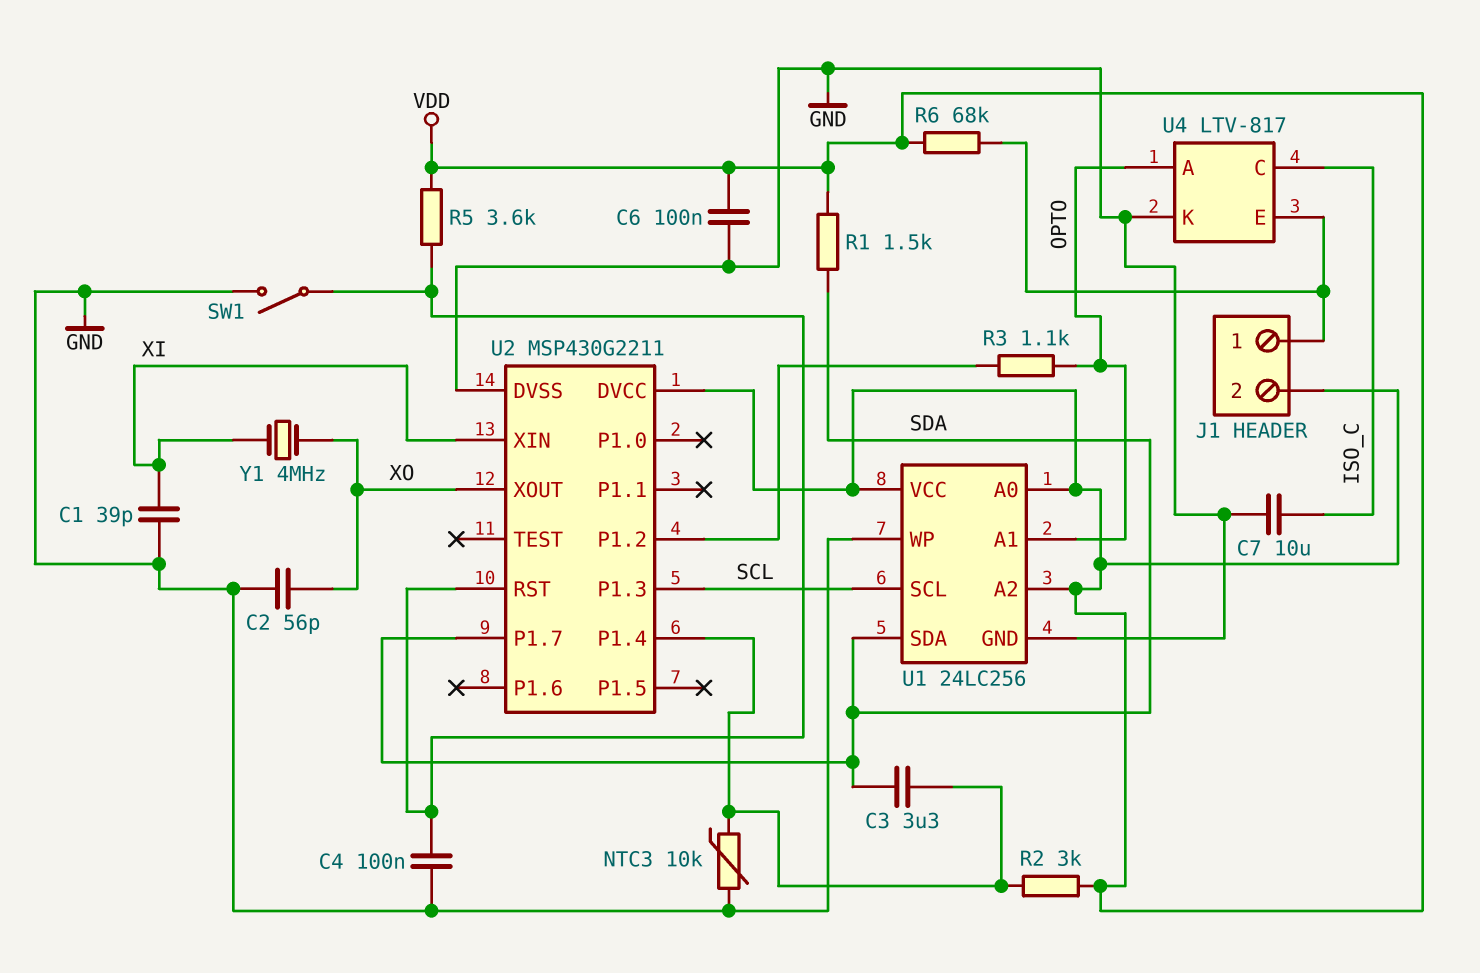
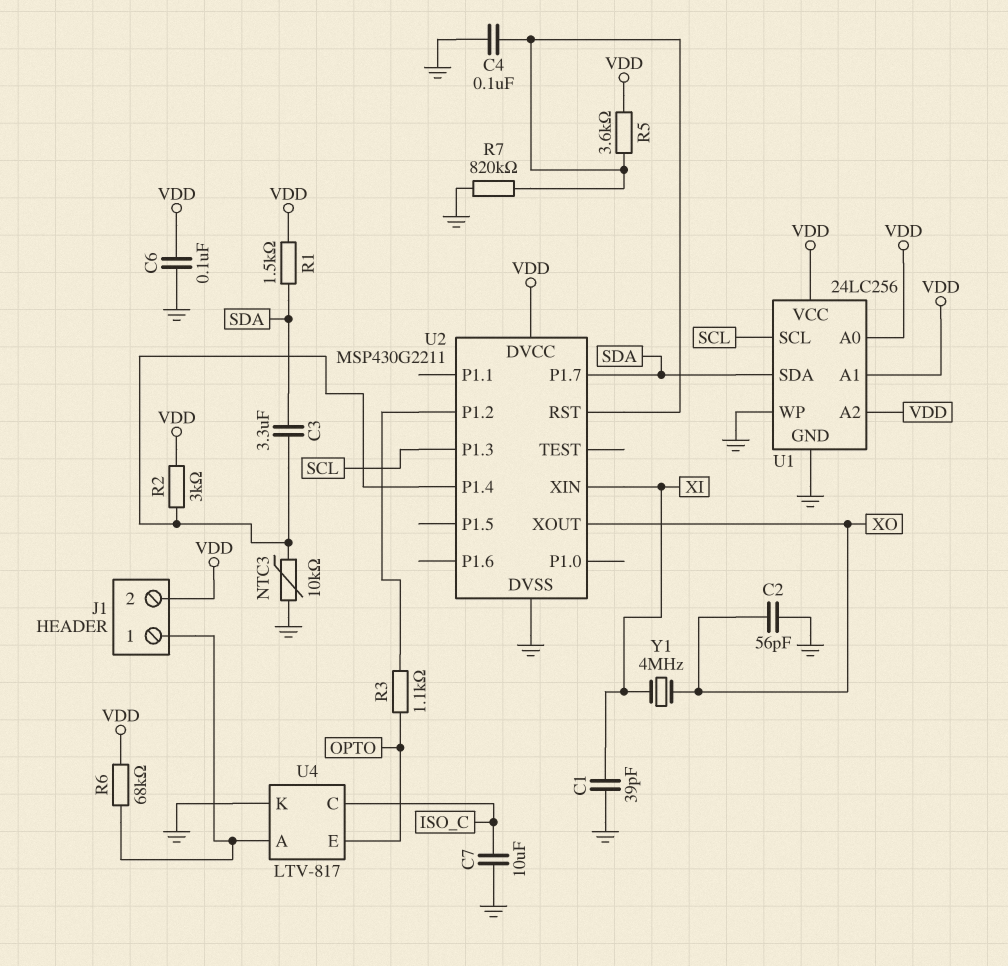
R7: none -> 820k (GND, U2/RST)
SW1: switch (GND, U2/RST) -> none
U1 pin A1: OPTO -> VDD
U4 pin A: OPTO -> J1/1
U4 pin E: J1/1 -> OPTO

